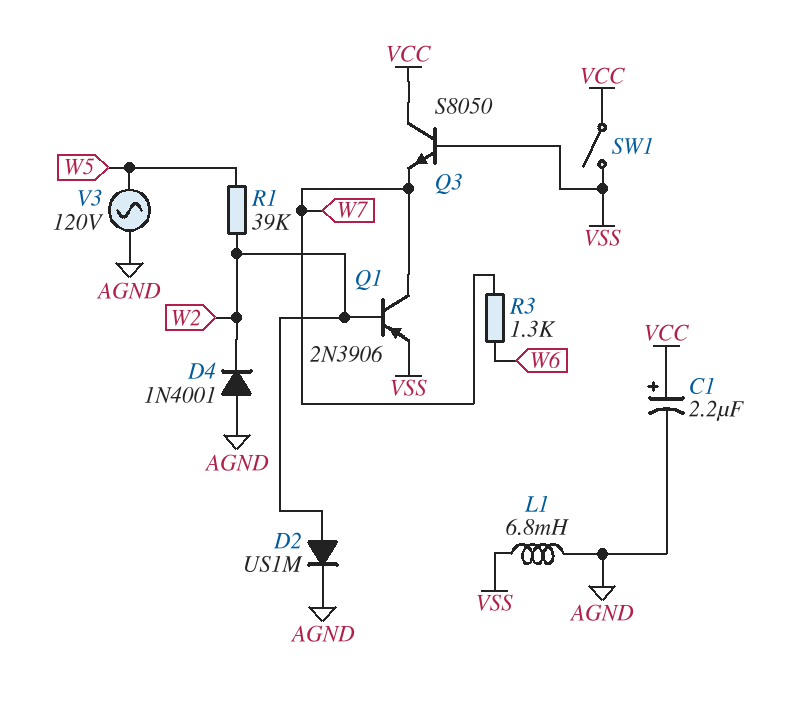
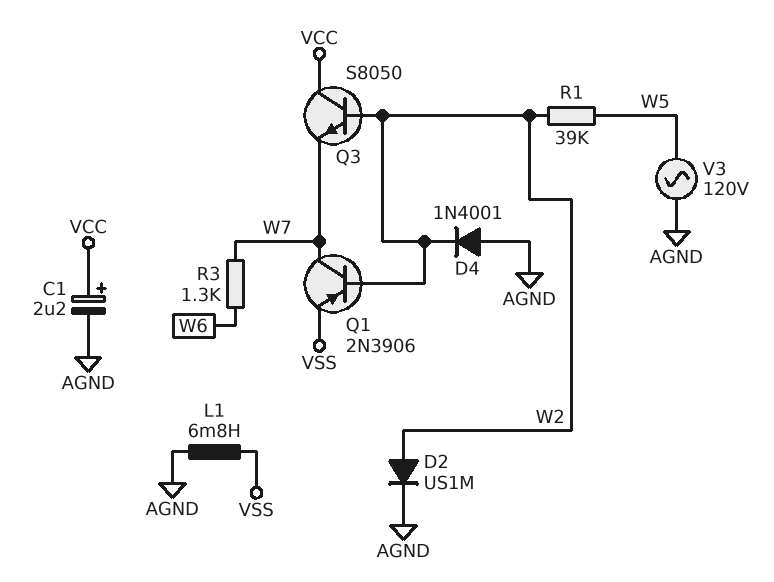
Q3: NPN S8050 (B VSS, C VCC, E W7) -> NPN S8050 (B W2, C VCC, E W7)
SW1: switch (VCC, VSS) -> none

